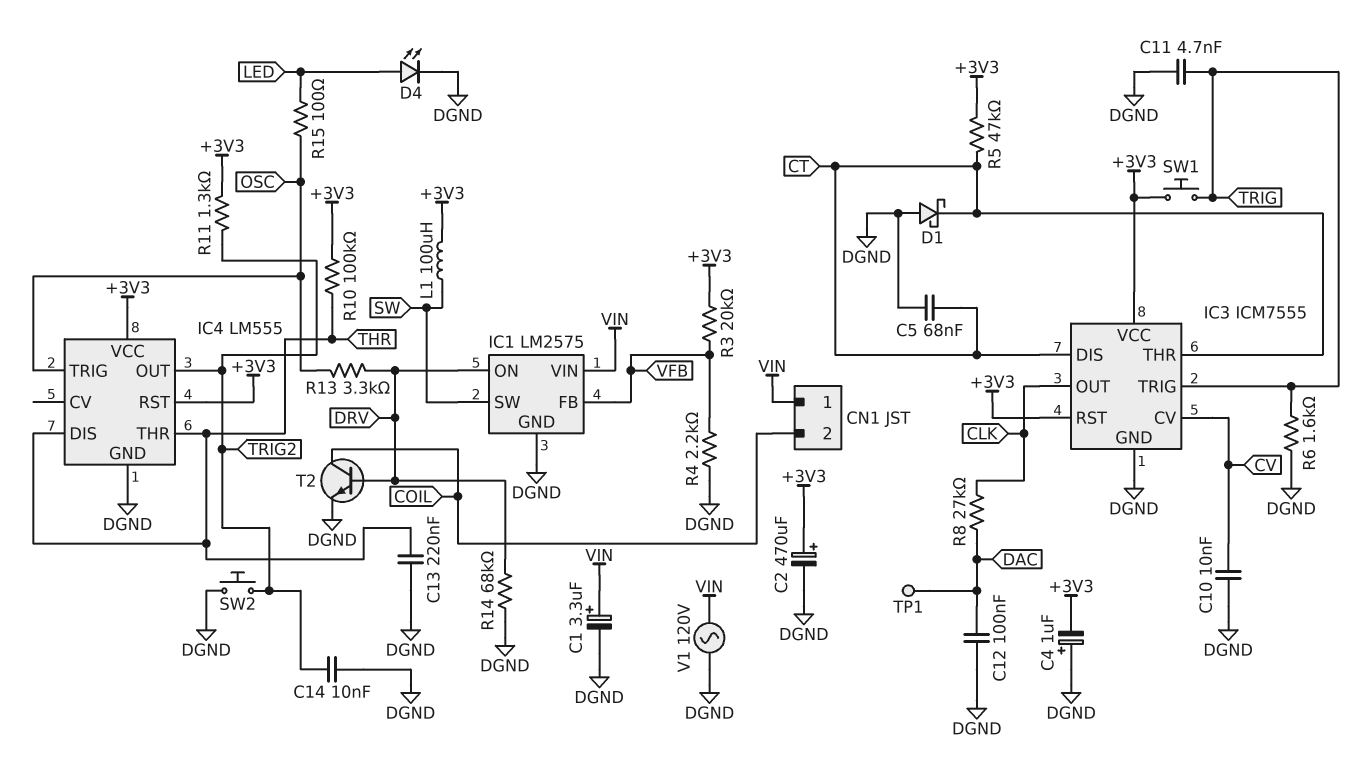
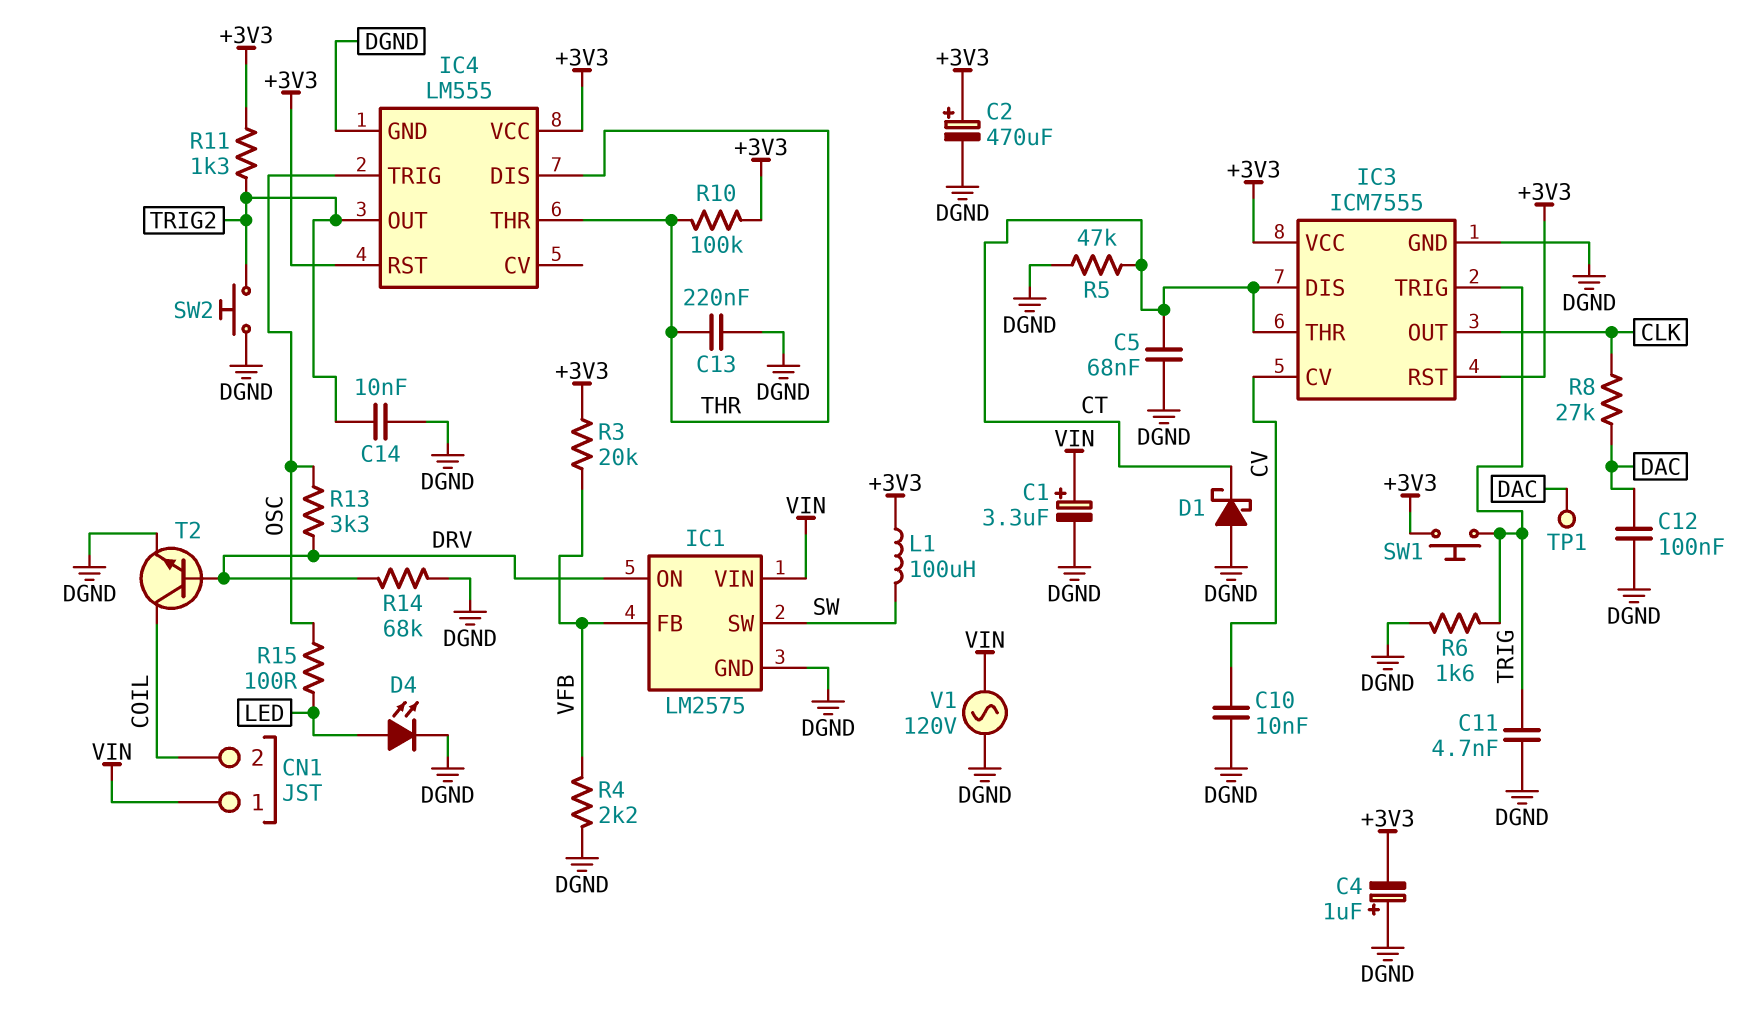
R5: 47k (+3V3, CT) -> 47k (CT, DGND)

